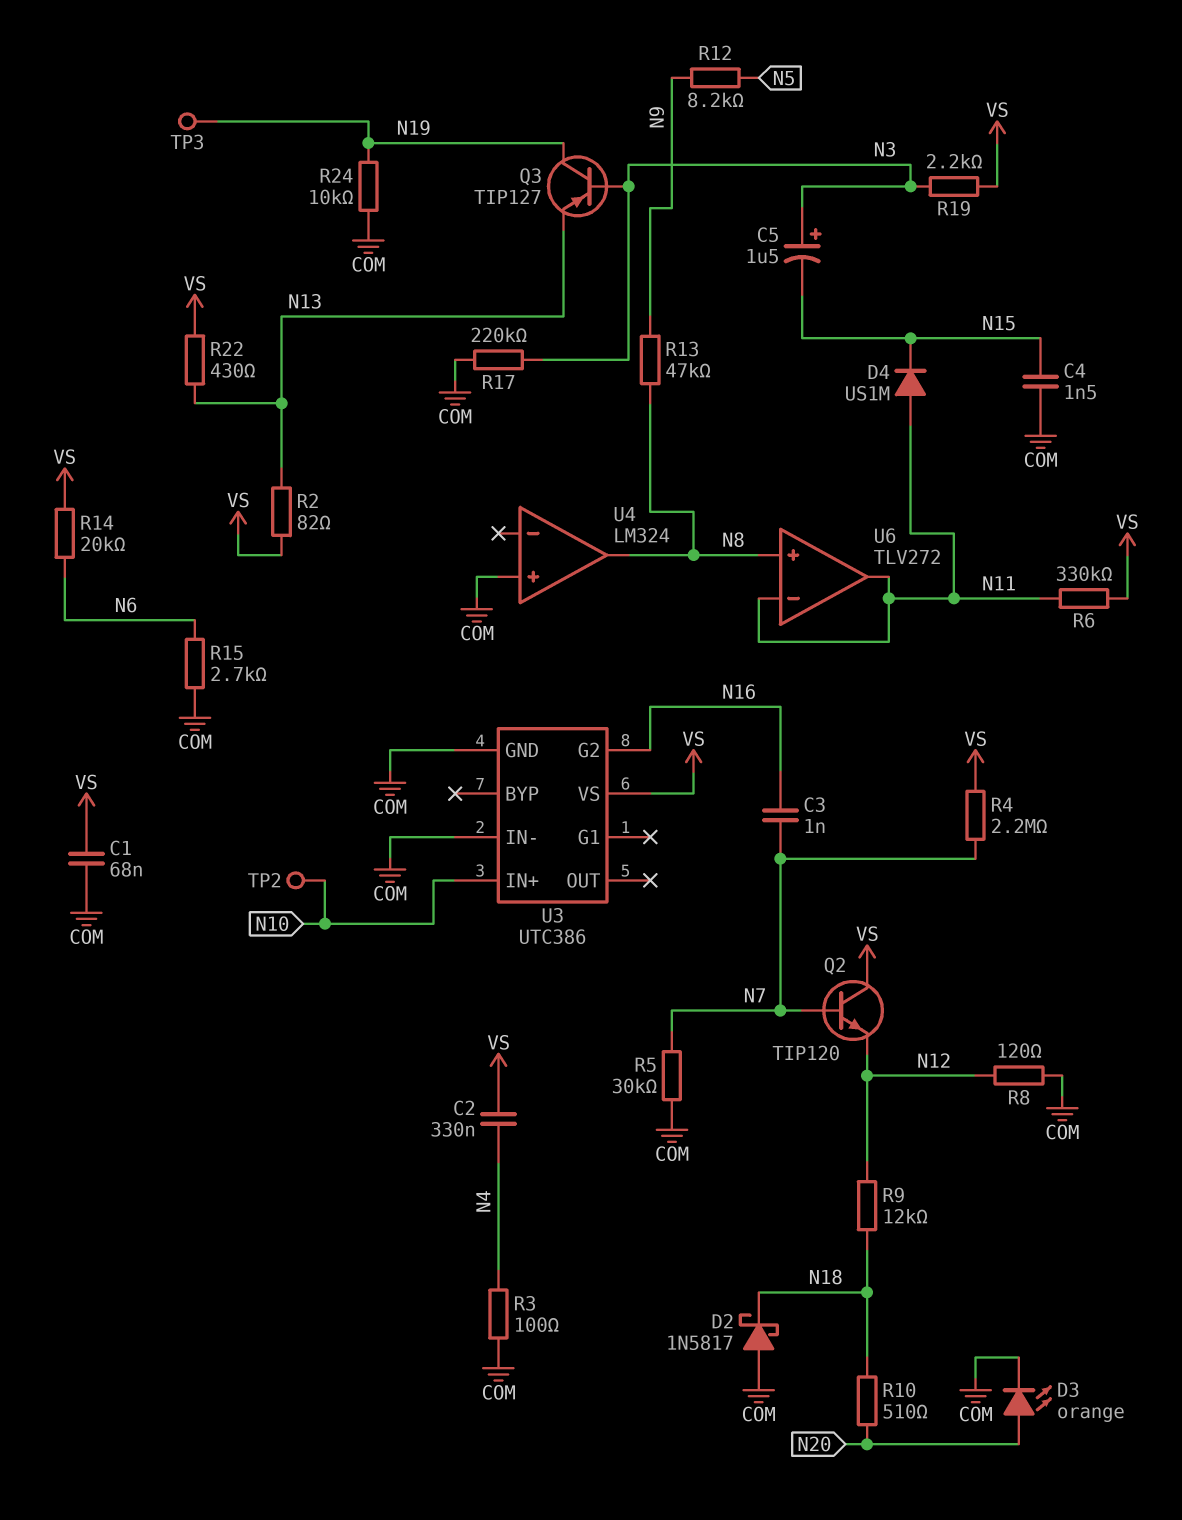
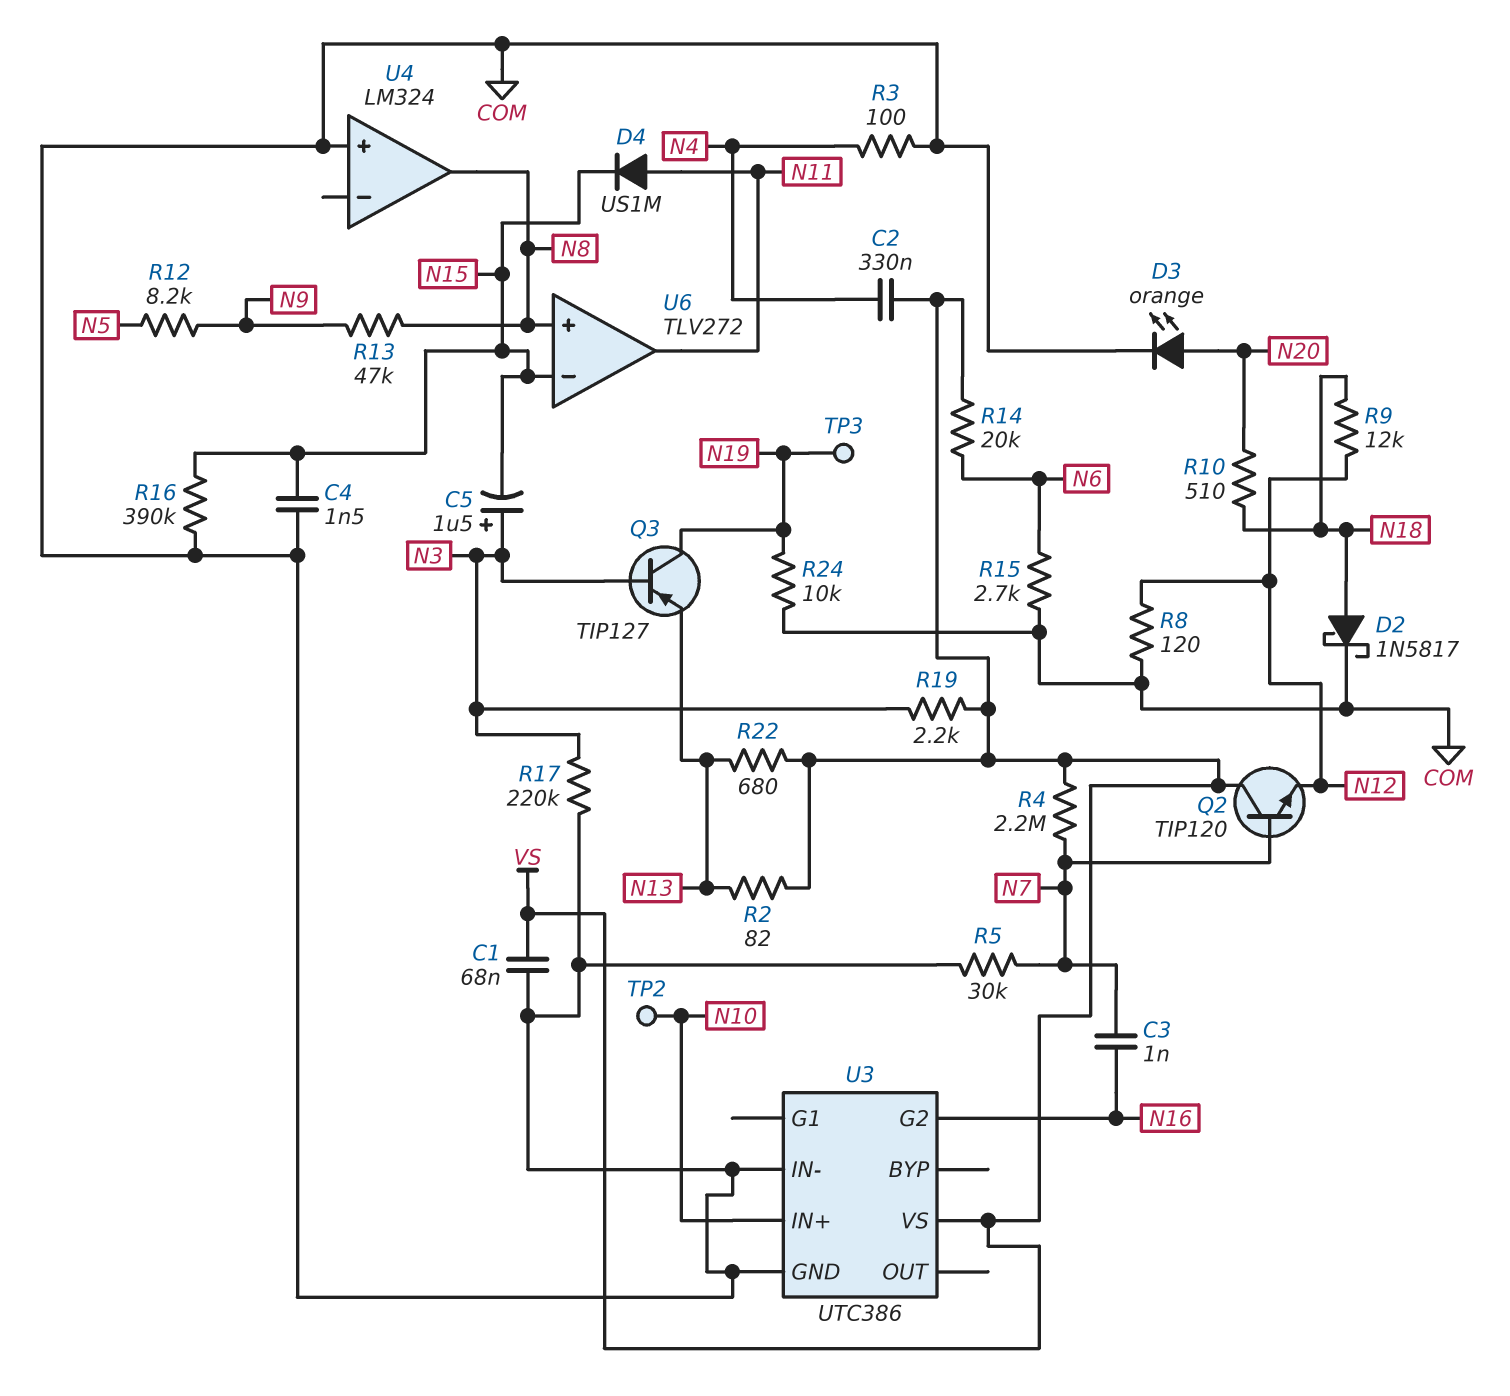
D2: schottky 1N5817 (A COM, K N18) -> schottky 1N5817 (A N18, K COM)
R6: 330k (N11, VS) -> none
R16: none -> 390k (COM, N15)
R22: 430 (N13, VS) -> 680 (N13, VS)
U6 pin in-: N11 -> N15

